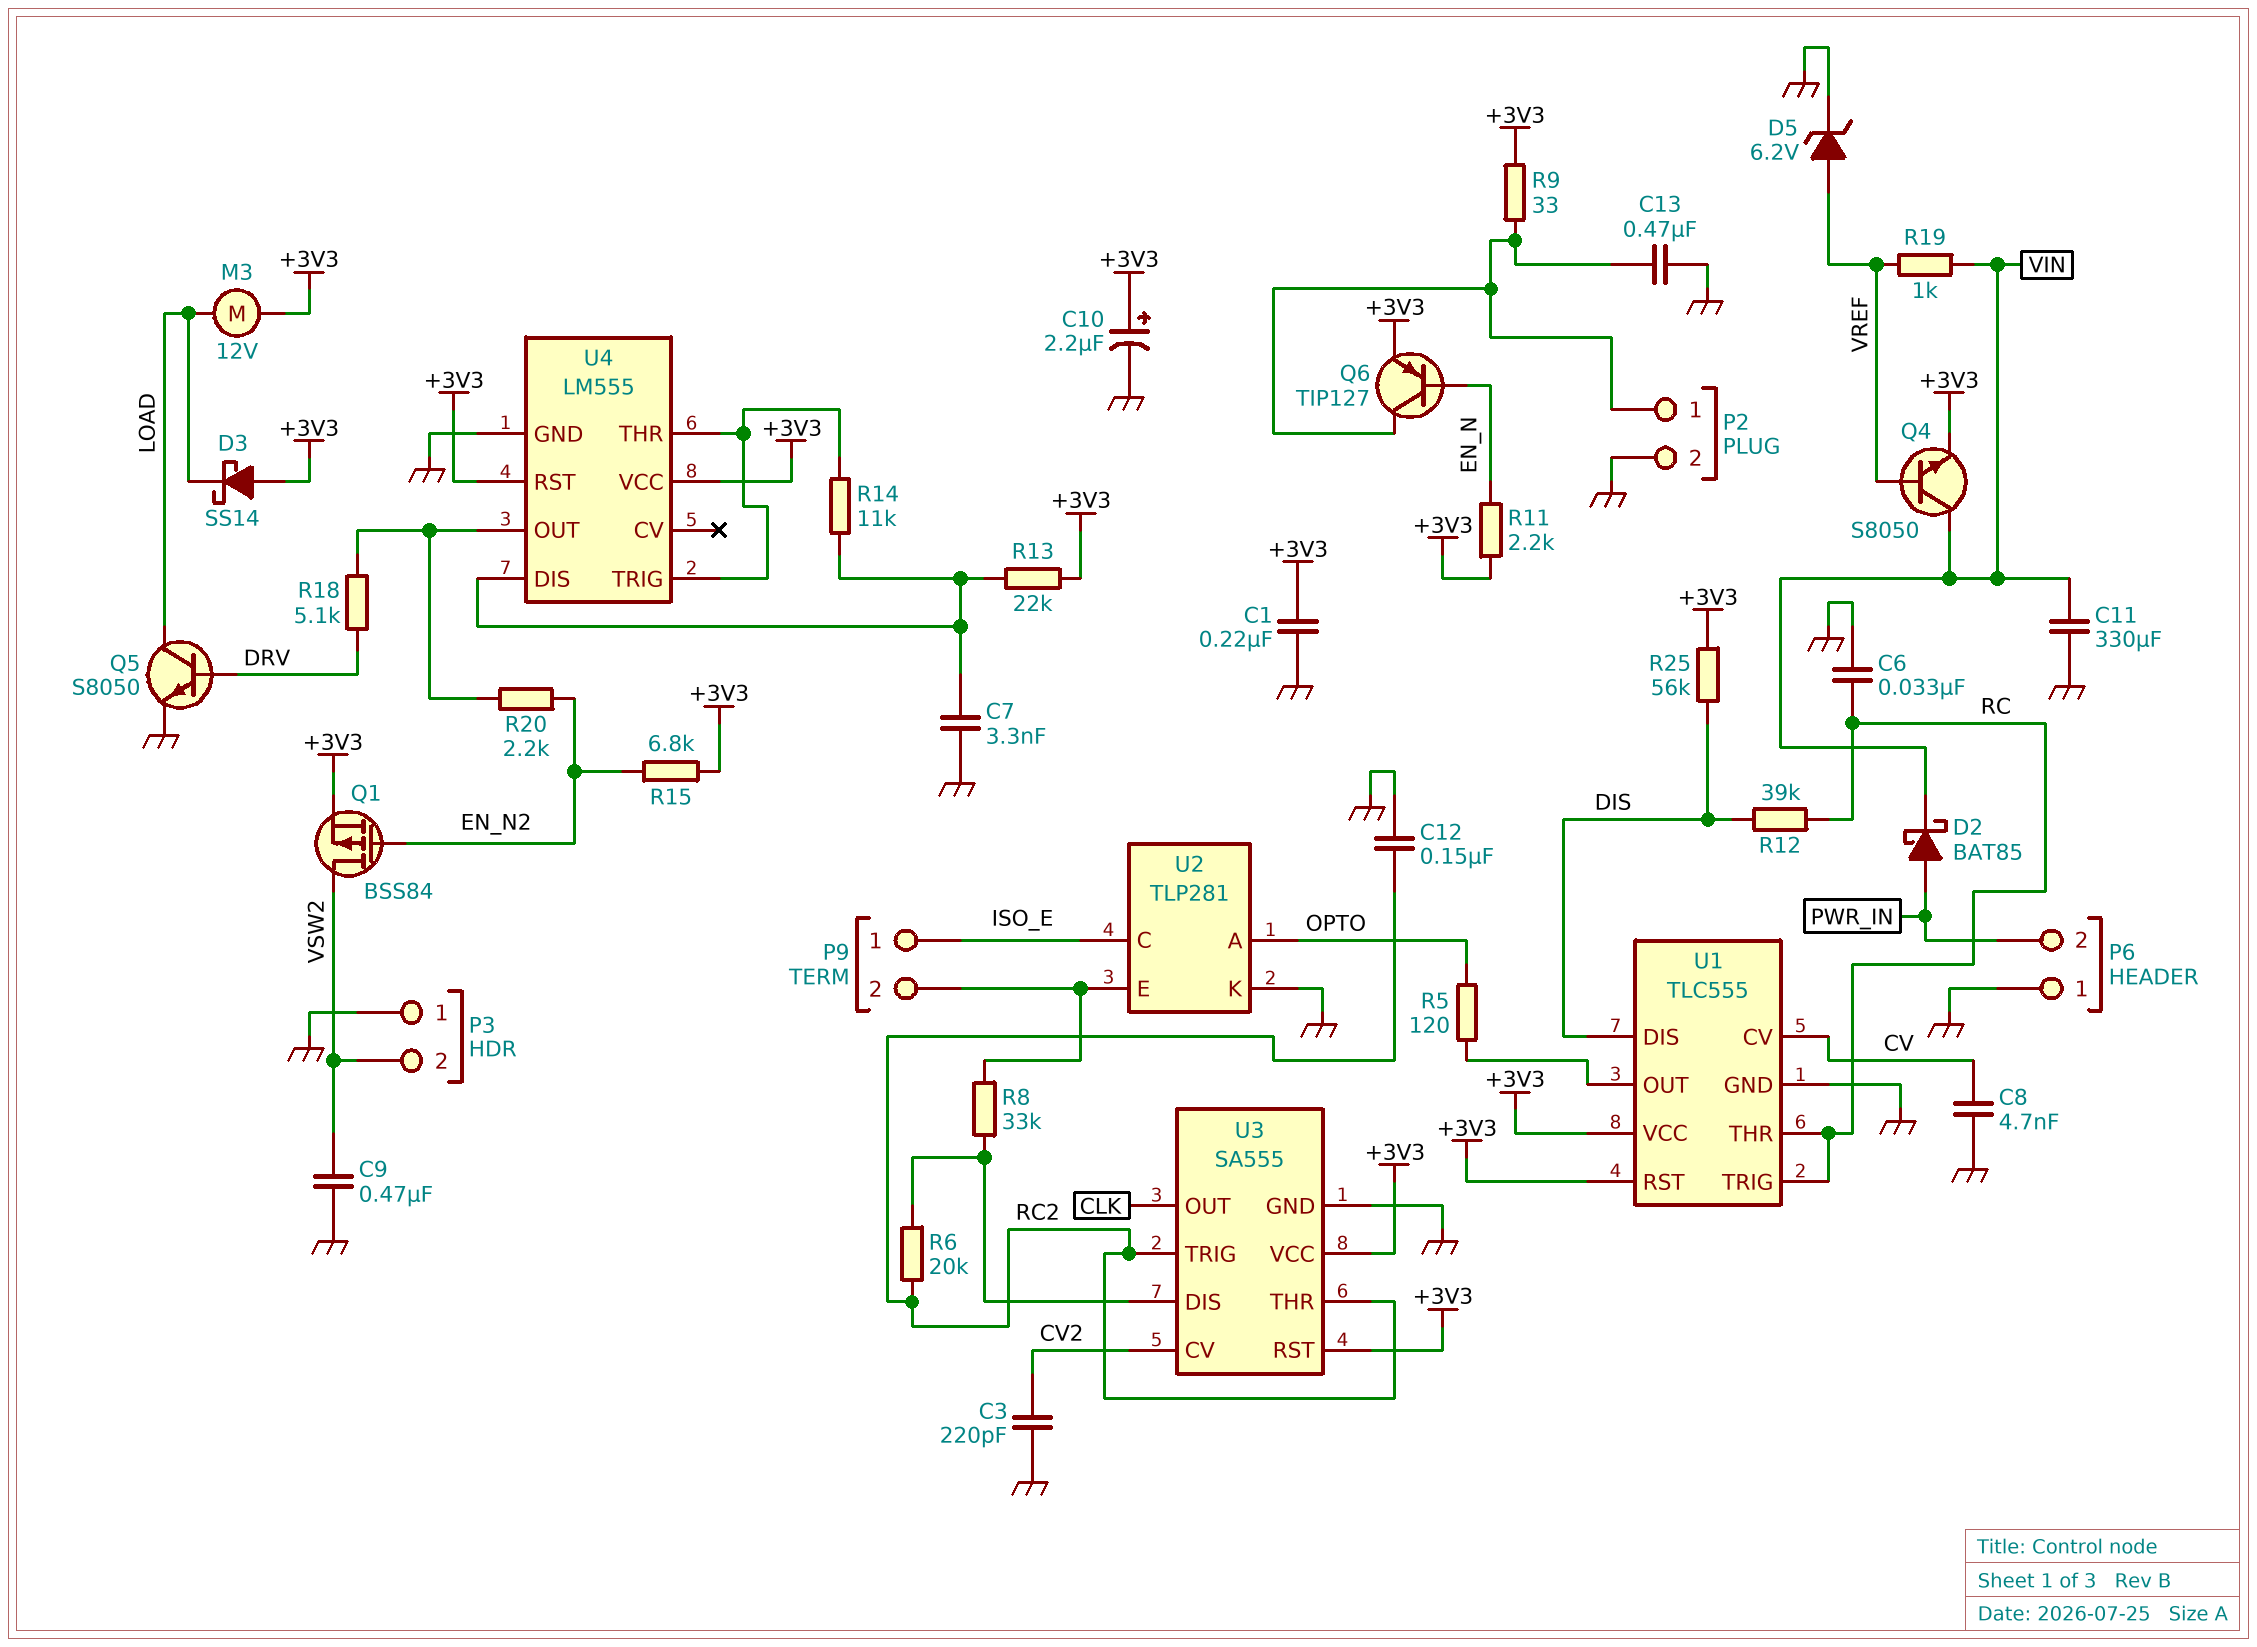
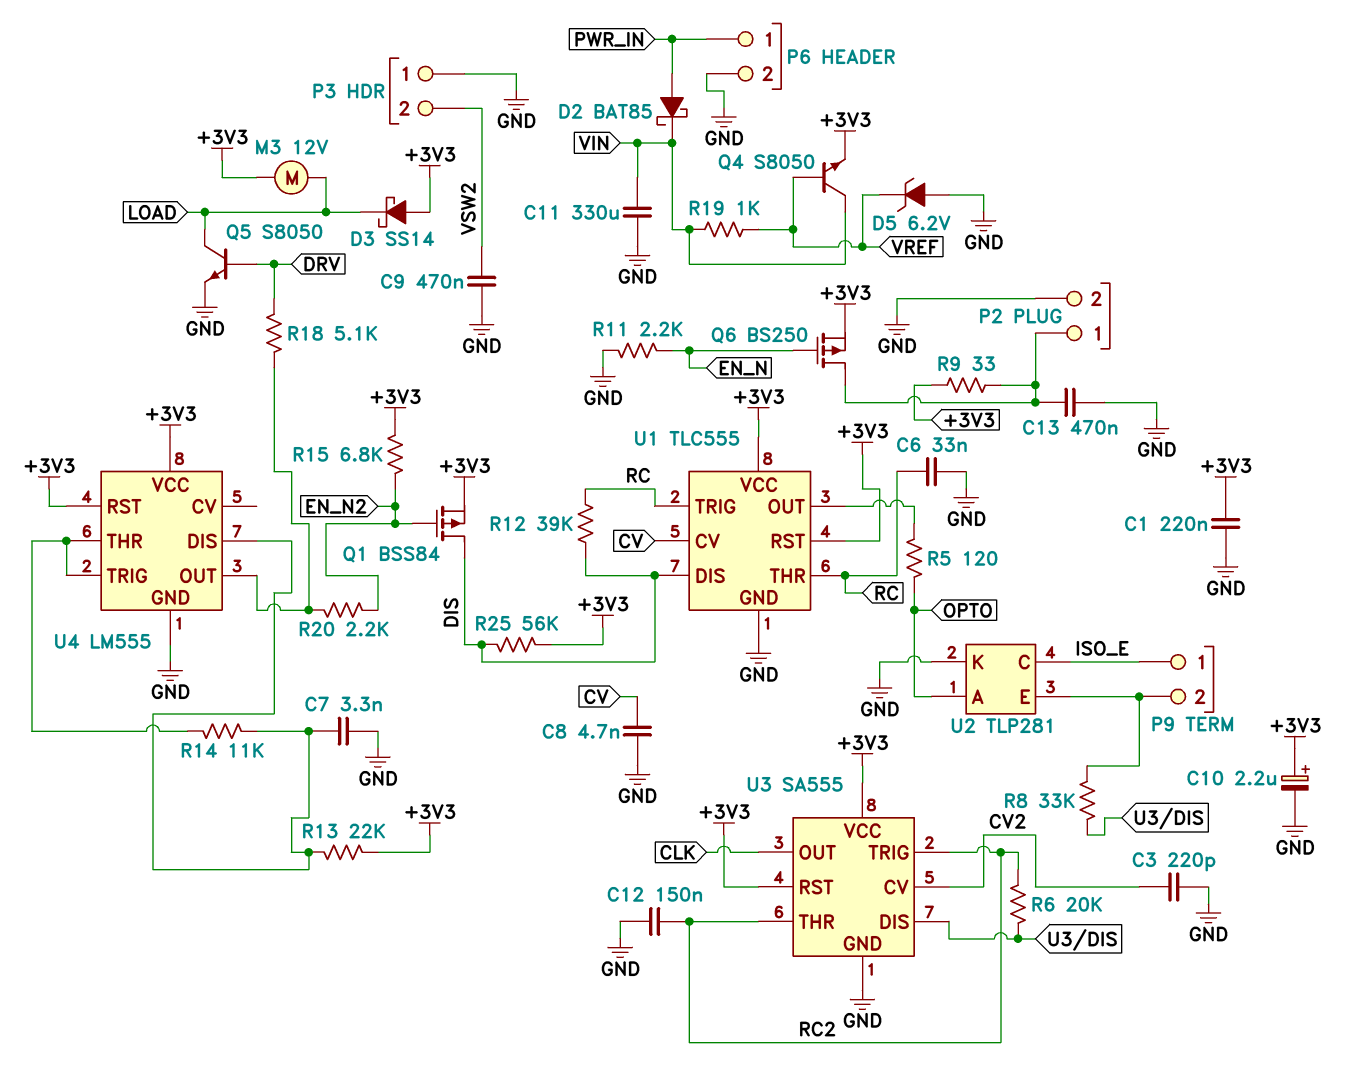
D5: zener 6.2V (A VREF, K GND) -> zener 6.2V (A GND, K VREF)
P6 pin 1: GND -> PWR_IN
P6 pin 2: PWR_IN -> GND
Q1: PMOS BSS84 (G EN_N2, D VSW2, S +3V3) -> PMOS BSS84 (G EN_N2, D DIS, S +3V3)
Q6: PNP TIP127 (B EN_N, C P2/1, E +3V3) -> PMOS BS250 (G EN_N, D P2/1, S +3V3)
R11: 2.2k (+3V3, EN_N) -> 2.2k (EN_N, GND)

